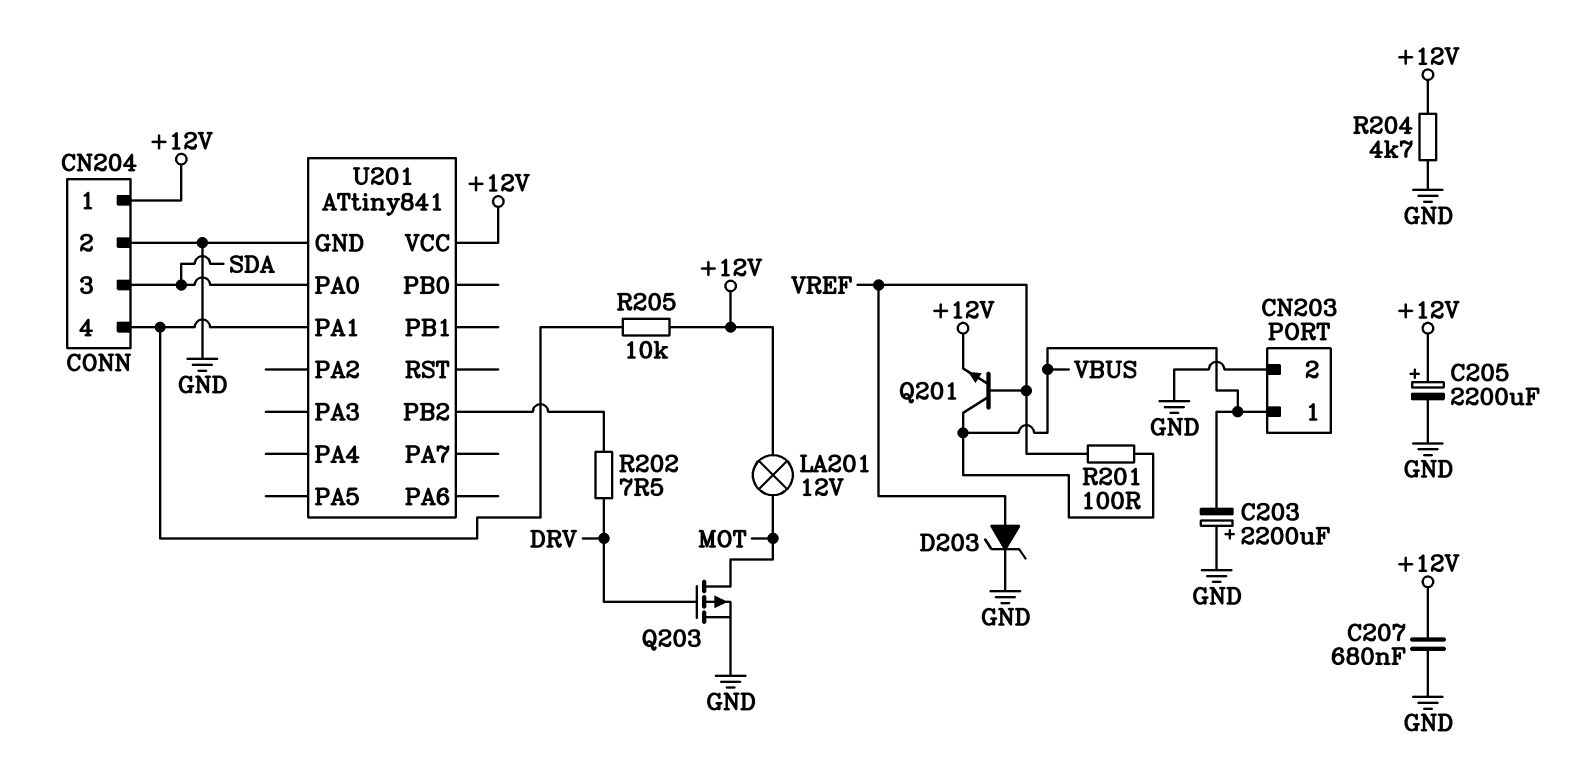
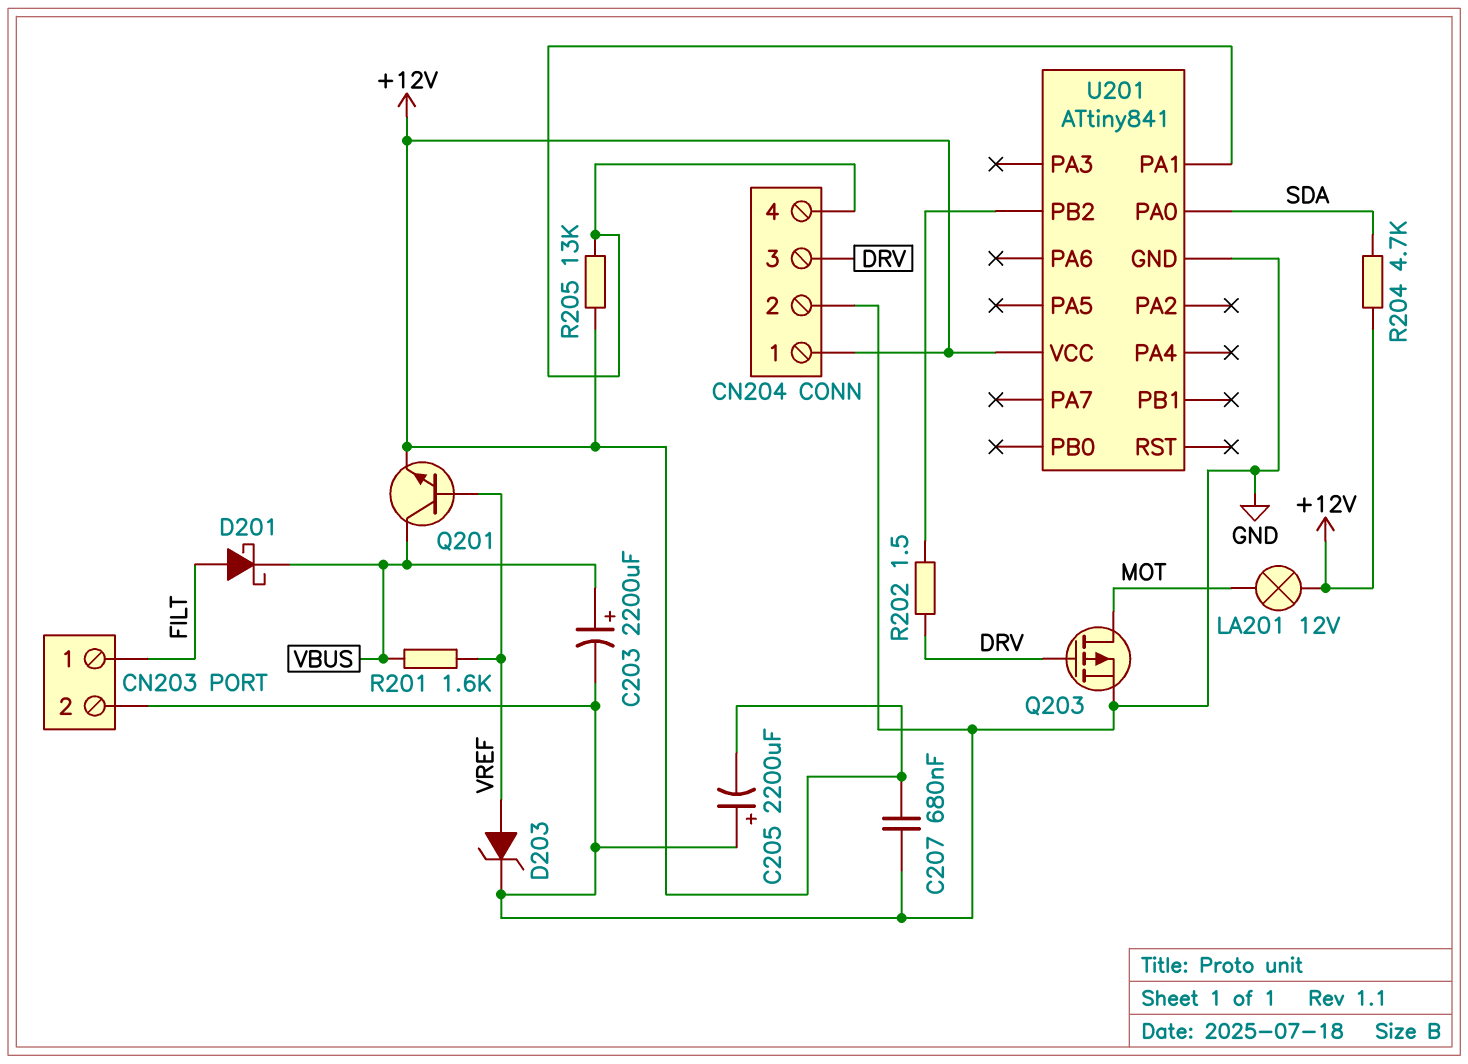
C203: 2200uF (plus GND, minus VBUS) -> 2200uF (plus VBUS, minus GND)
C205: 2200uF (plus +12V, minus GND) -> 2200uF (plus GND, minus +12V)
CN203 pin 1: VBUS -> FILT
CN204 pin 3: SDA -> DRV
D201: none -> schottky (A FILT, K VBUS)
R201: 100 (VBUS, VREF) -> 1.6k (VBUS, VREF)
R202: 7.5 (DRV, U201/PB2) -> 1.5 (DRV, U201/PB2)
R204: 4.7k (+12V, GND) -> 4.7k (+12V, SDA)
R205: 10k (+12V, CN204/4) -> 13k (+12V, CN204/4)

